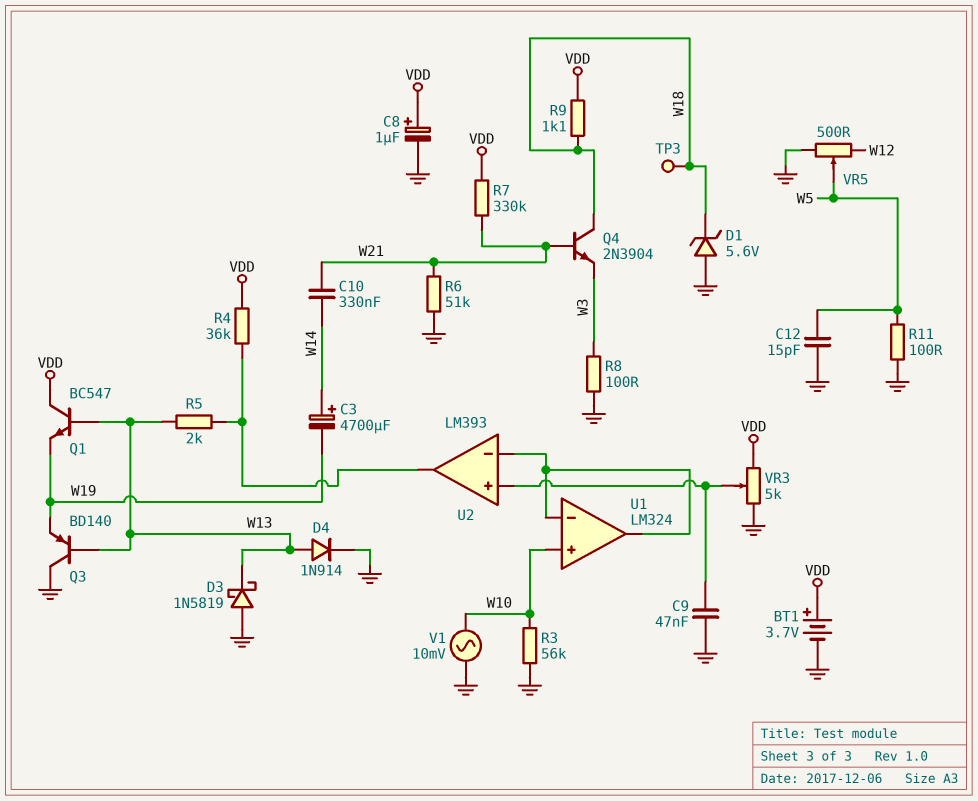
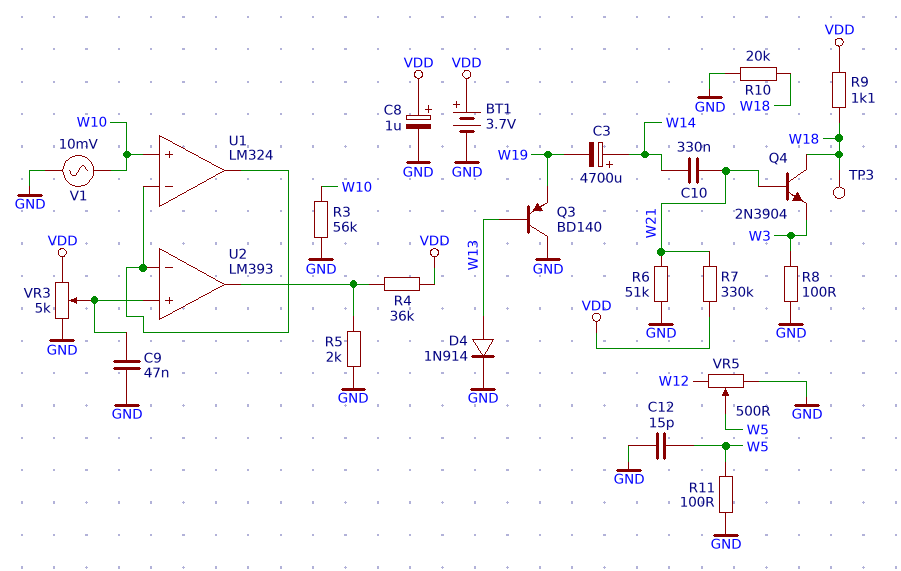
D1: zener 5.6V (A GND, K W18) -> none
D3: schottky 1N5819 (A GND, K W13) -> none
Q1: NPN BC547 (B W13, C VDD, E W19) -> none
R5: 2k (U2/out, W13) -> 2k (GND, U2/out)
R10: none -> 20k (GND, W18)

